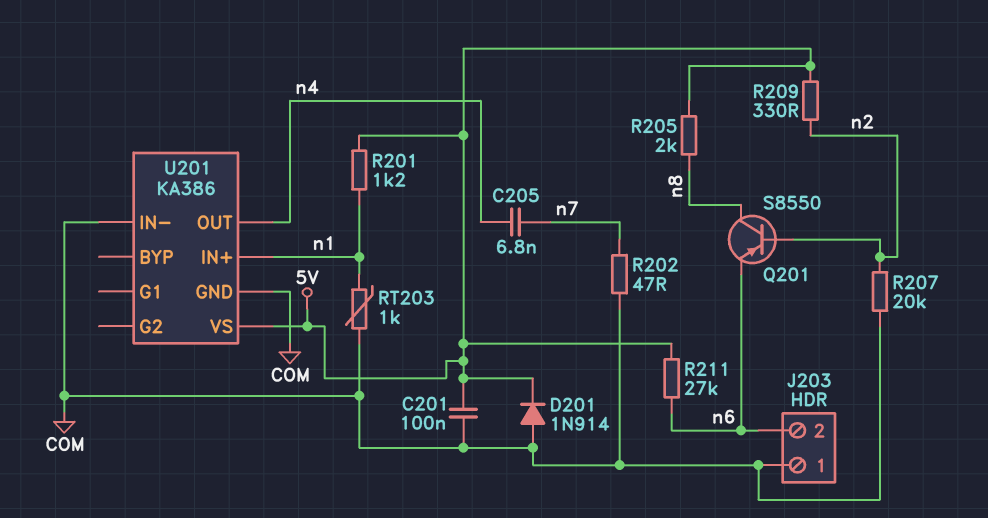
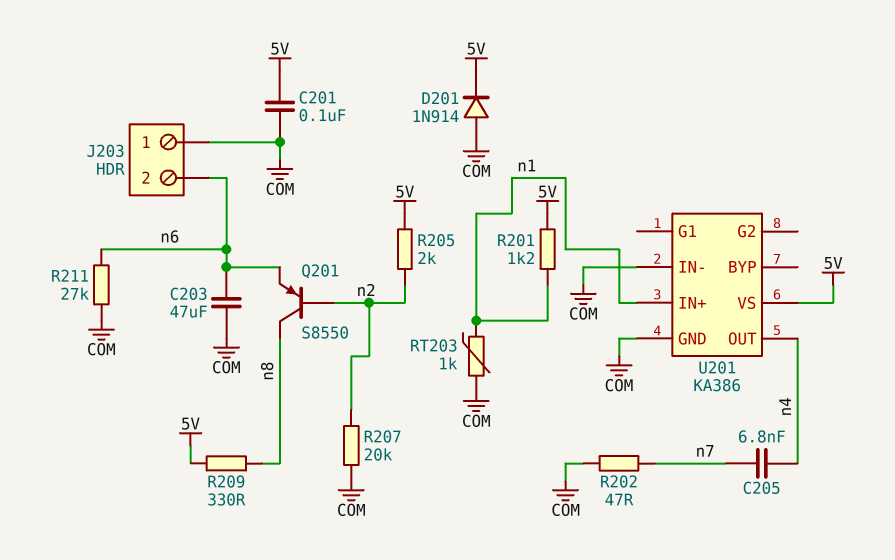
C203: none -> 47uF (COM, n6)
R205: 2k (5V, n8) -> 2k (5V, n2)
R209: 330 (5V, n2) -> 330 (5V, n8)
R211: 27k (5V, n6) -> 27k (COM, n6)

